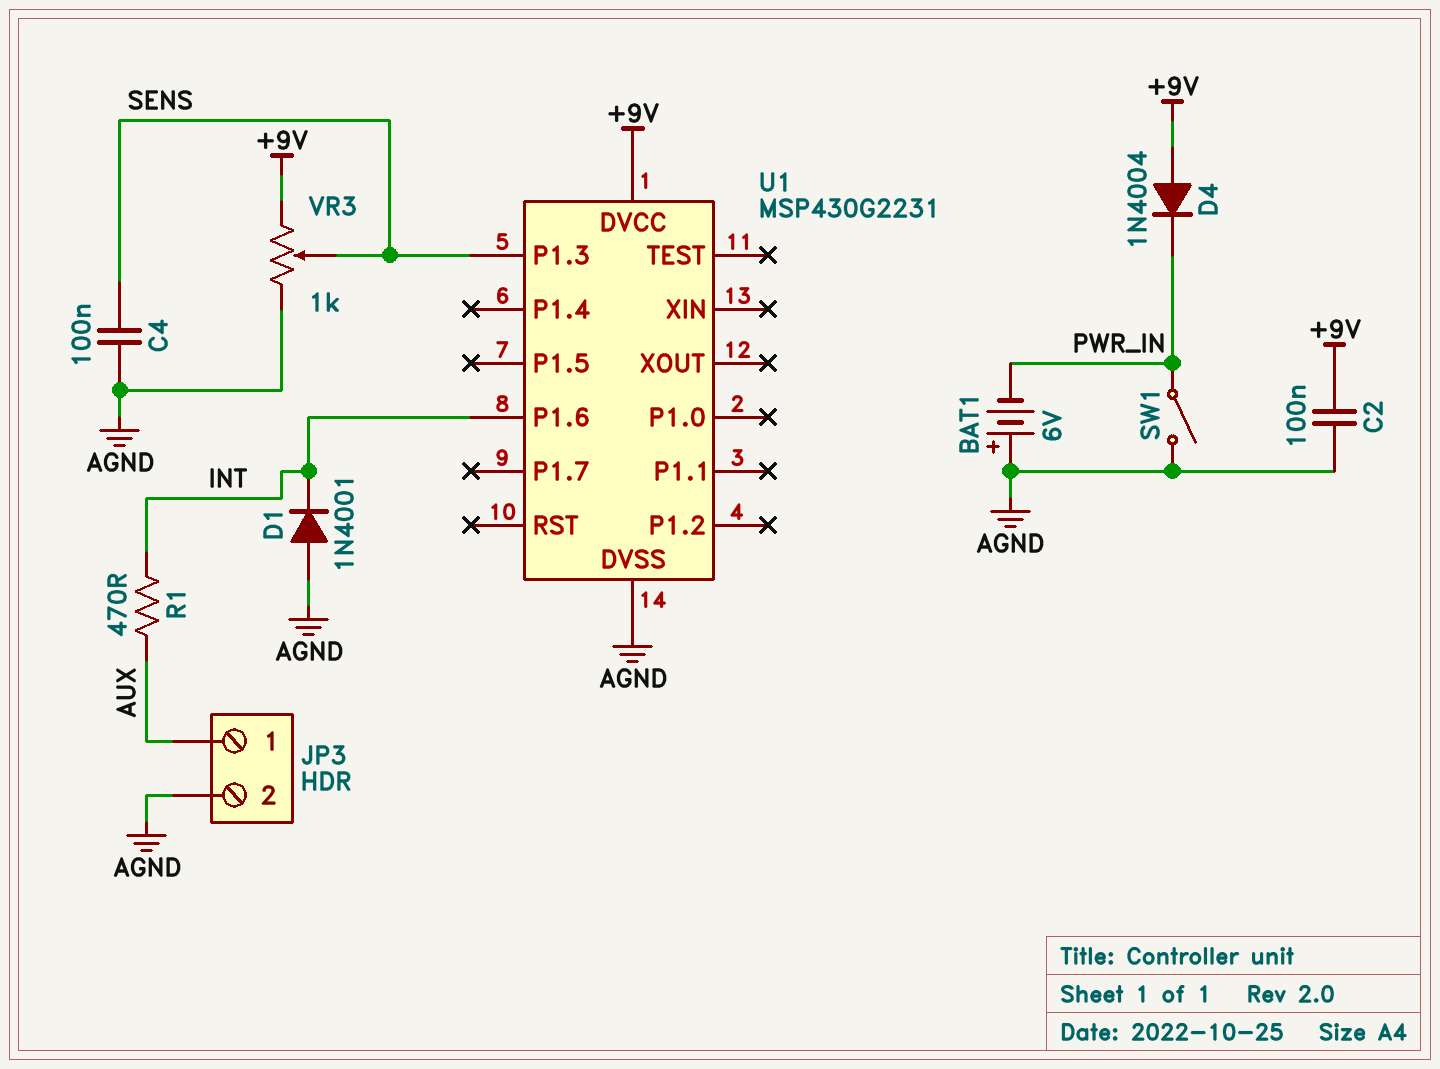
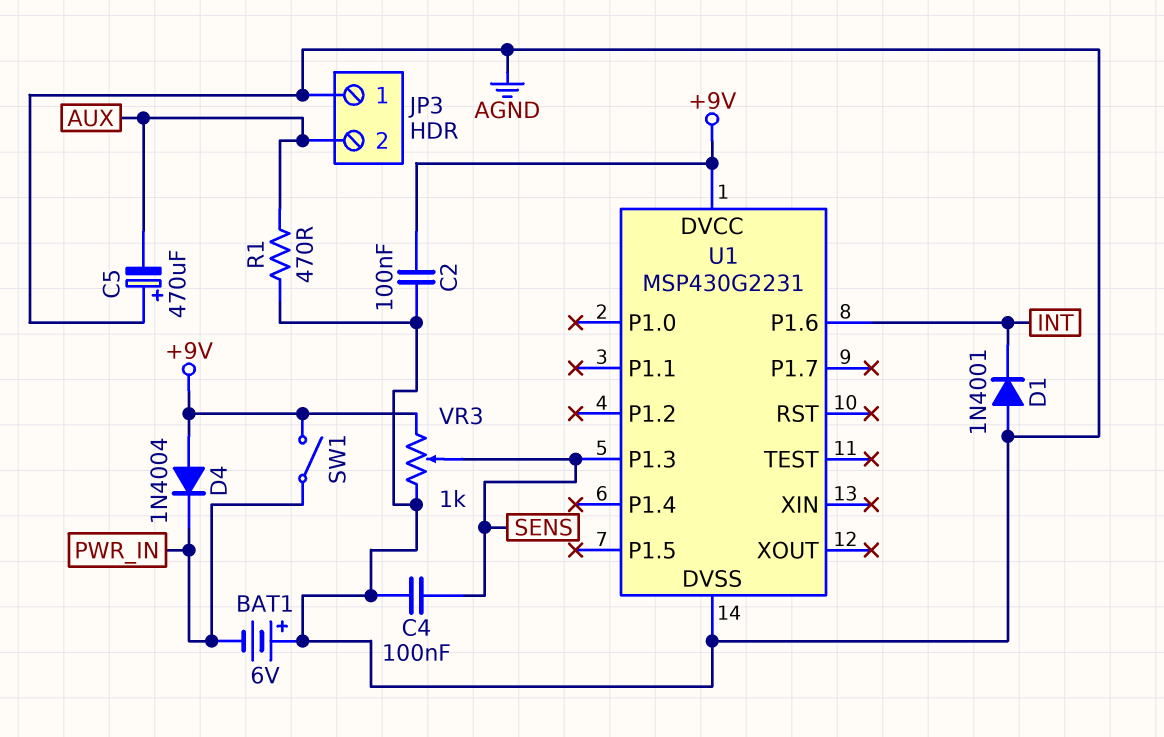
C5: none -> 470uF (plus AGND, minus AUX)
JP3 pin 1: AUX -> AGND
JP3 pin 2: AGND -> AUX
R1: 470 (AUX, INT) -> 470 (AGND, AUX)
SW1: switch (AGND, PWR_IN) -> switch (+9V, PWR_IN)

